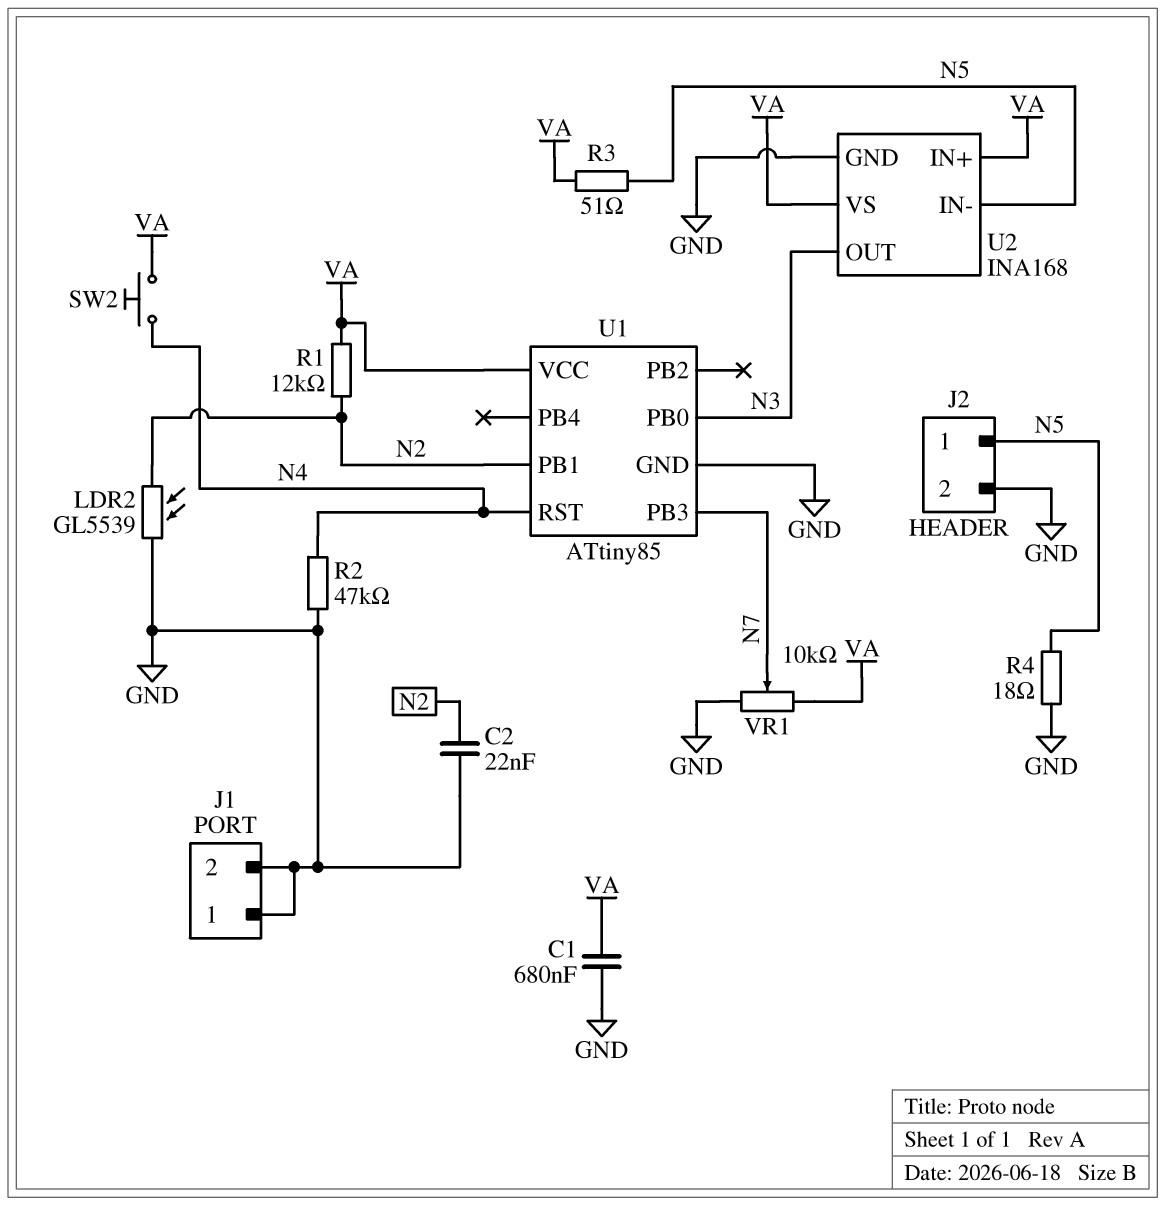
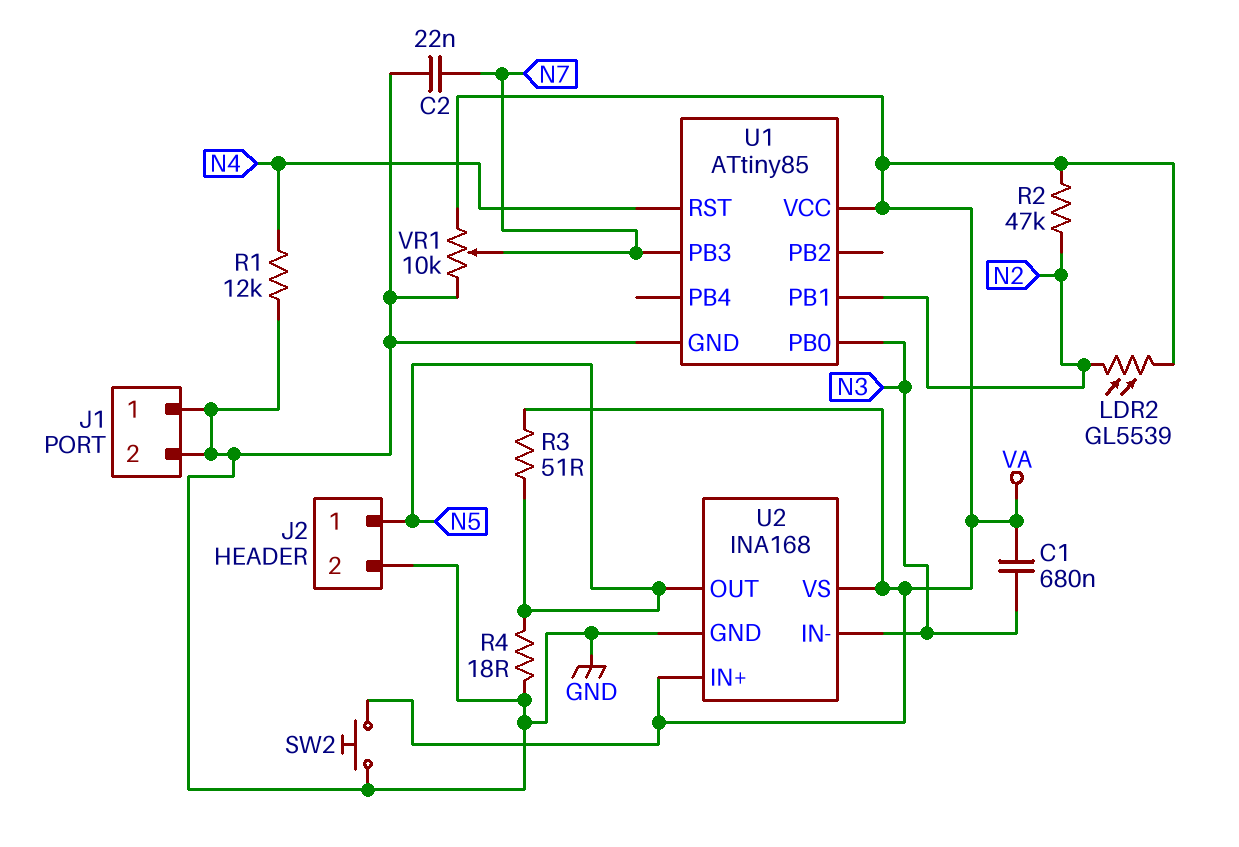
C1: 680nF (GND, VA) -> 680nF (N3, VA)
C2: 22nF (GND, N2) -> 22nF (GND, N7)
LDR2: GL5539 (GND, N2) -> GL5539 (N2, VA)
R1: 12k (N2, VA) -> 12k (GND, N4)
R2: 47k (GND, N4) -> 47k (N2, VA)
SW2: button (N4, VA) -> button (GND, VA)
U2 pin IN-: N5 -> N3
U2 pin OUT: N3 -> N5

